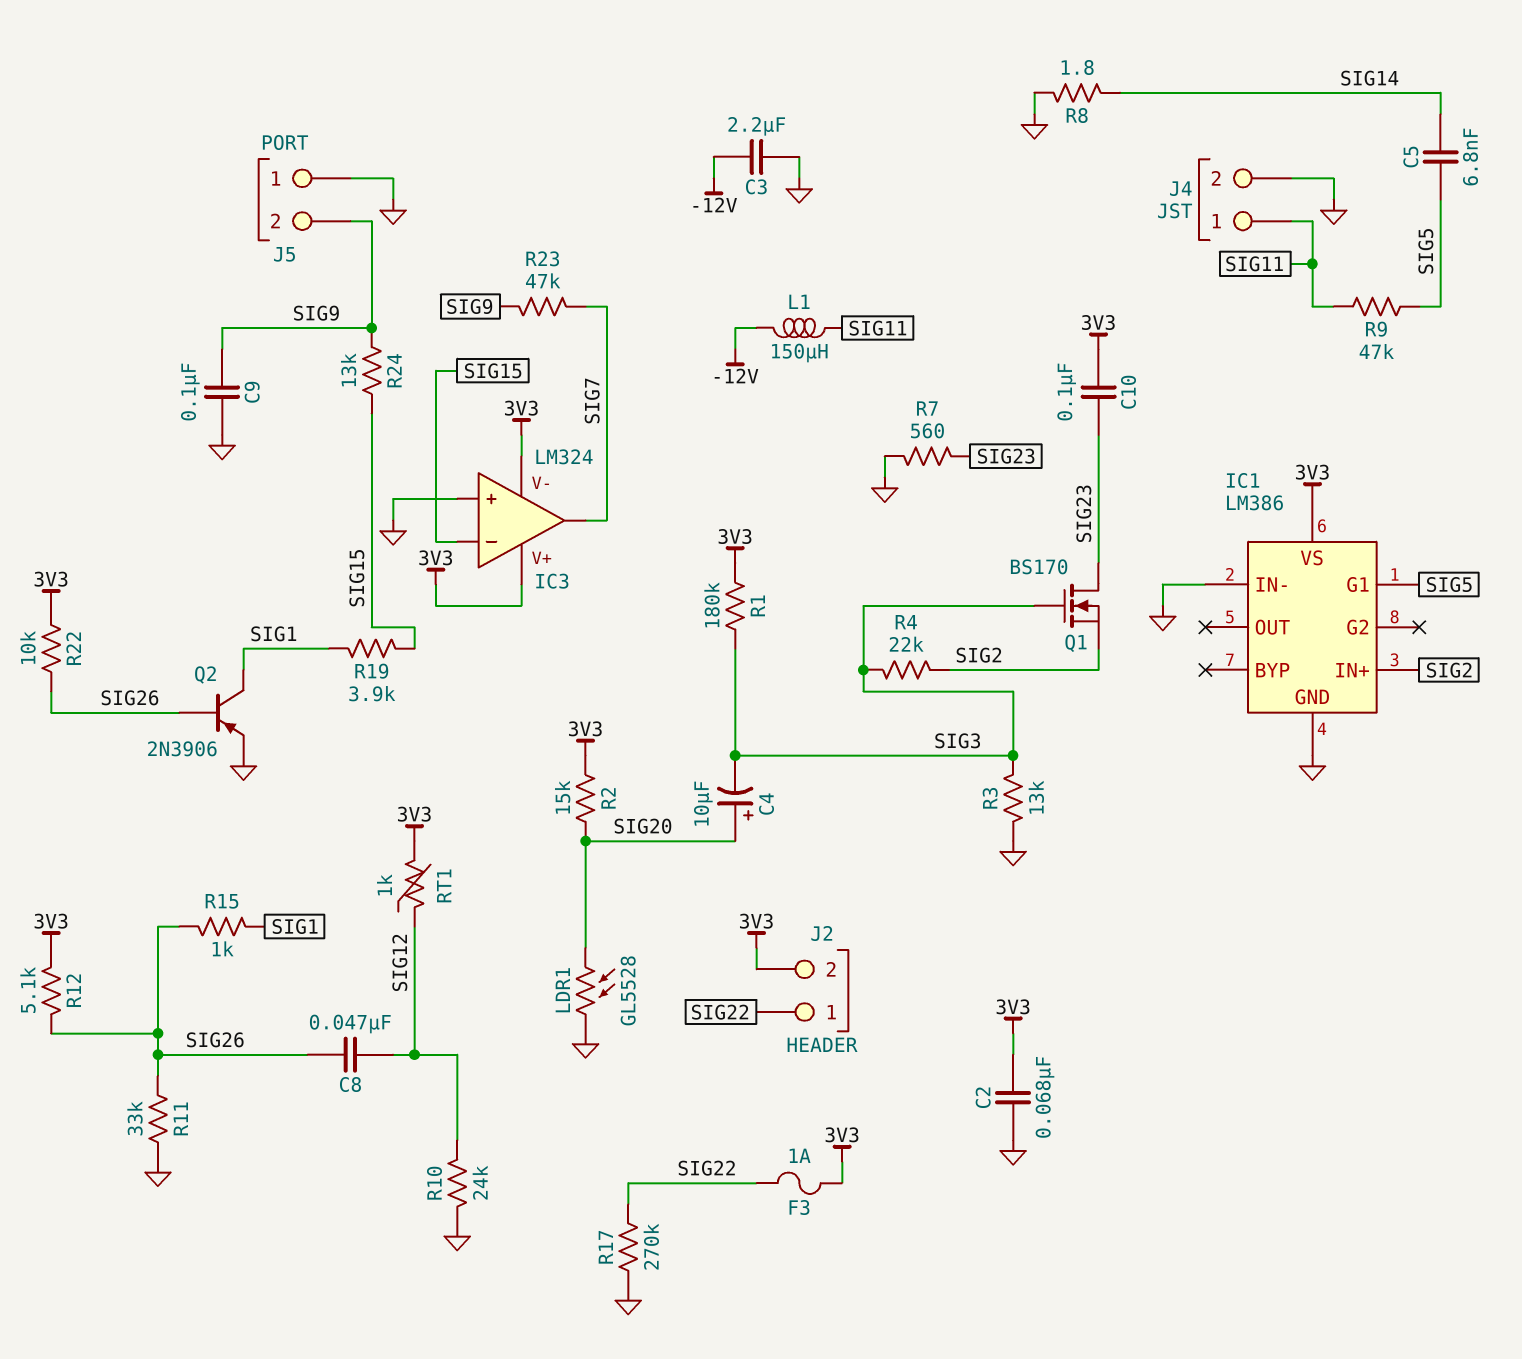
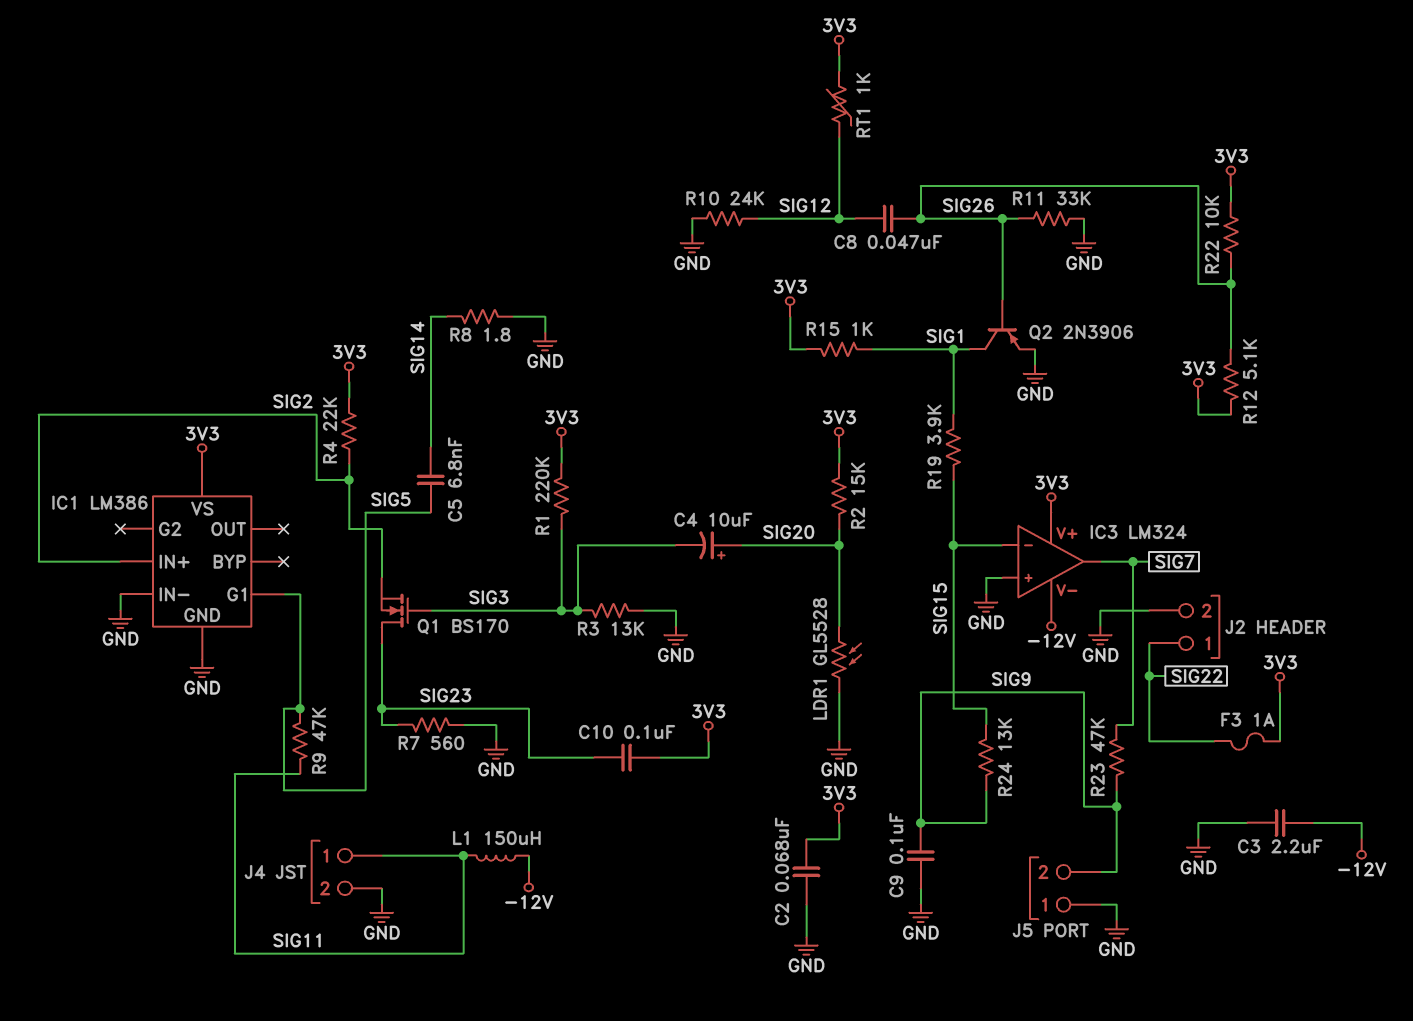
IC3 pin V-: 3V3 -> -12V
J2 pin 2: 3V3 -> GND
R1: 180k (3V3, SIG3) -> 220k (3V3, SIG3)
R4: 22k (SIG2, SIG3) -> 22k (3V3, SIG2)
R15: 1k (SIG1, SIG26) -> 1k (3V3, SIG1)
R17: 270k (GND, SIG22) -> none

